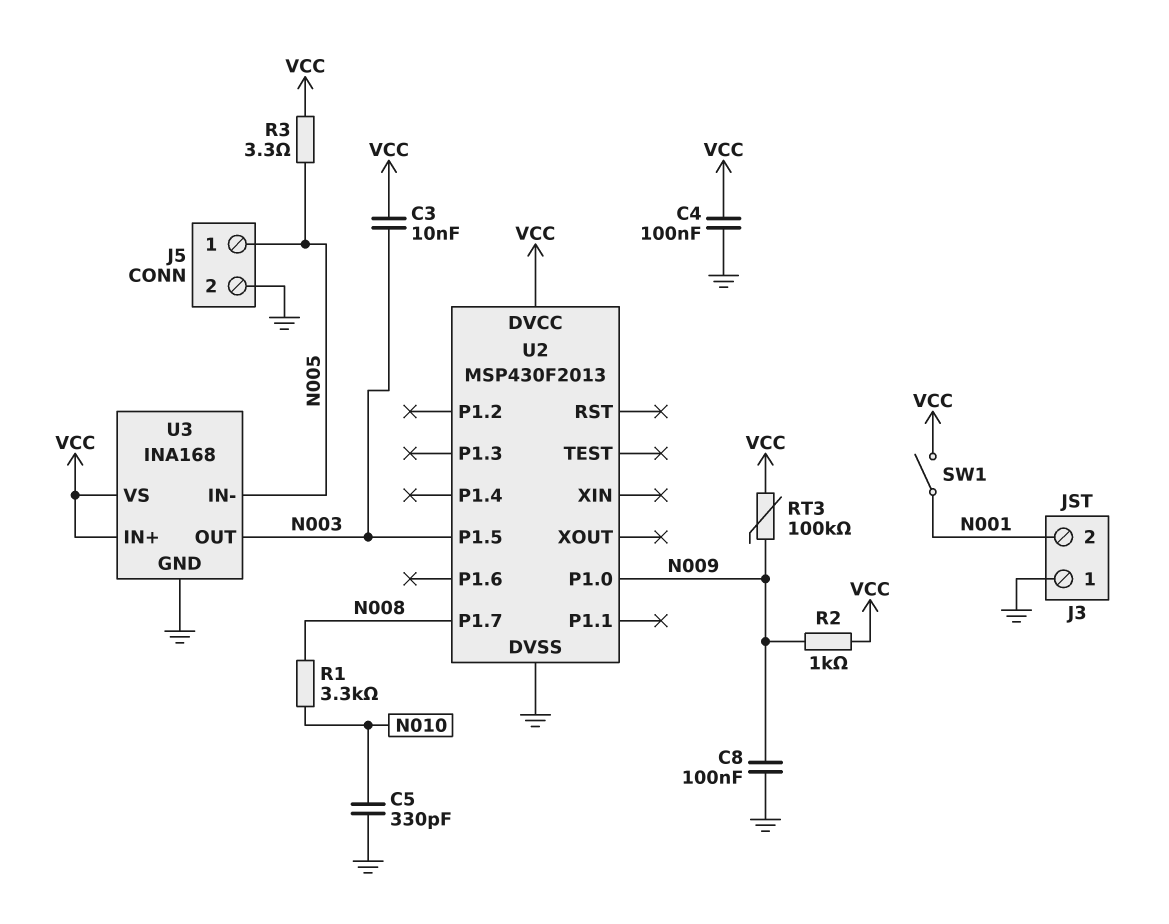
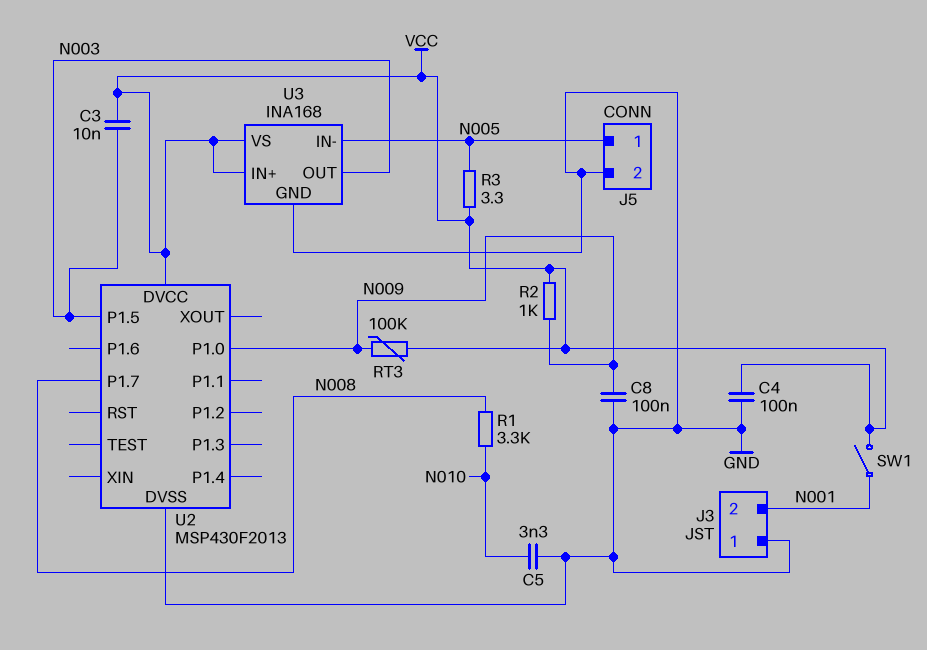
C5: 330pF (GND, N010) -> 3.3nF (GND, N010)

